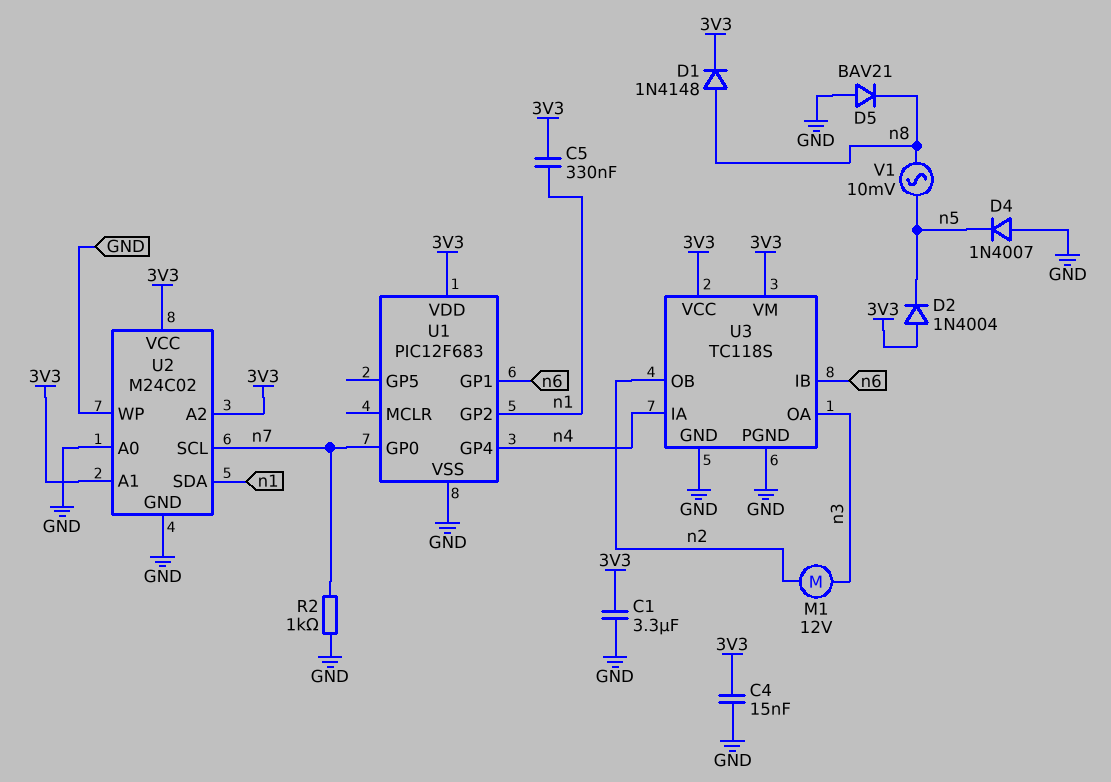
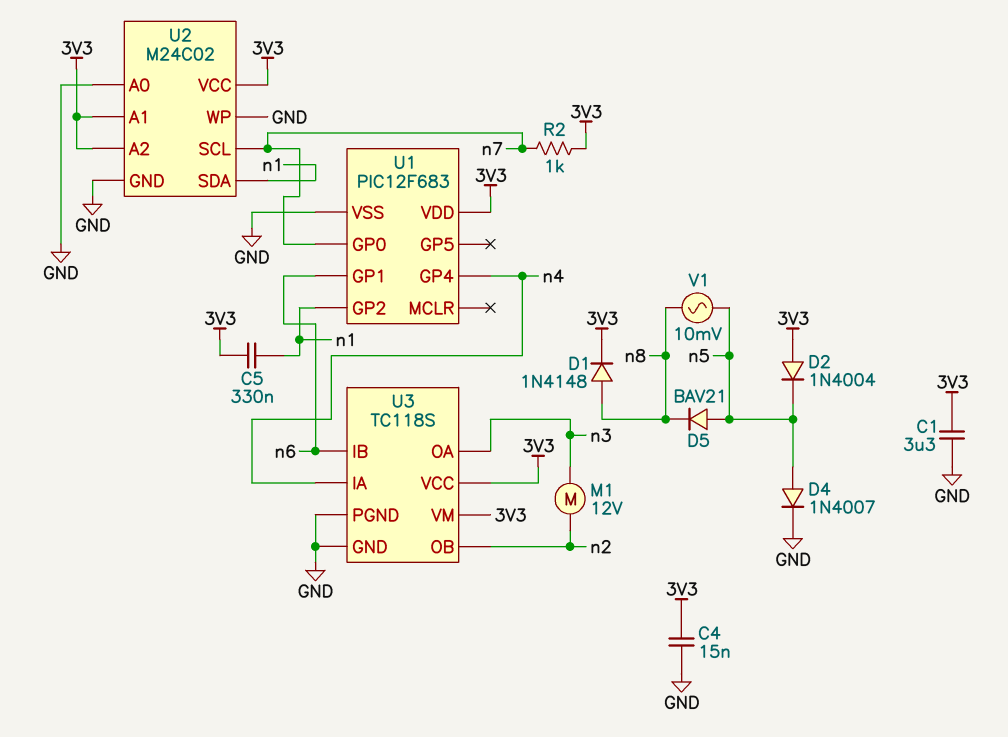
D4: diode 1N4007 (A GND, K n5) -> diode 1N4007 (A n5, K GND)
D5: diode BAV21 (A GND, K n8) -> diode BAV21 (A n5, K n8)
R2: 1k (GND, n7) -> 1k (3V3, n7)

